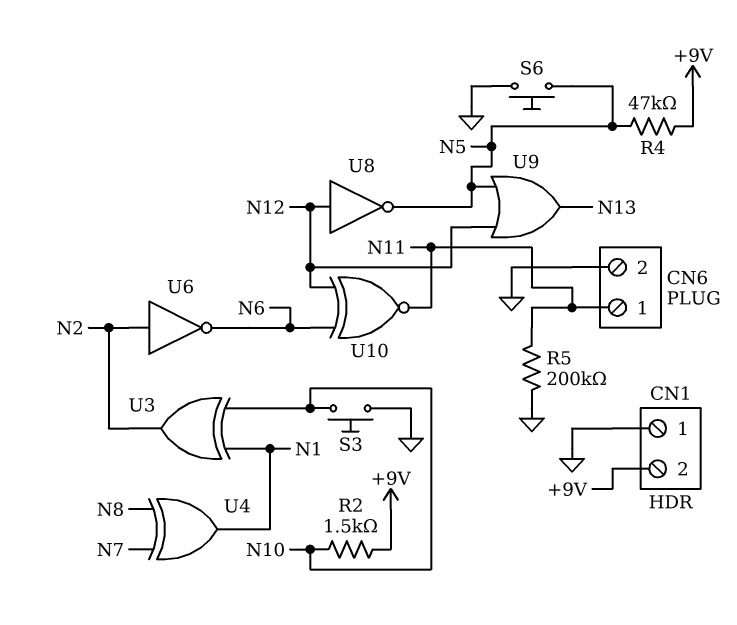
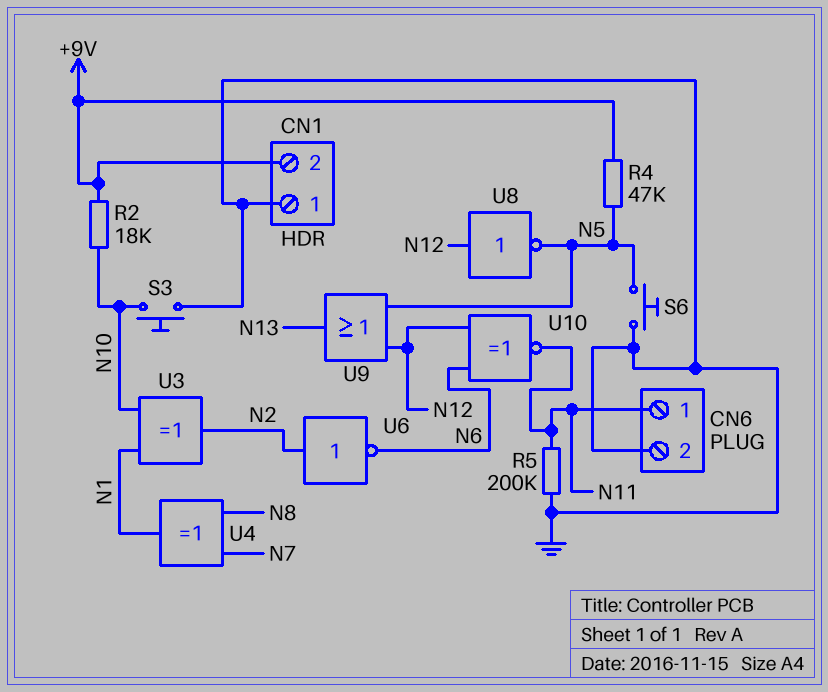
R2: 1.5k (+9V, N10) -> 18k (+9V, N10)

